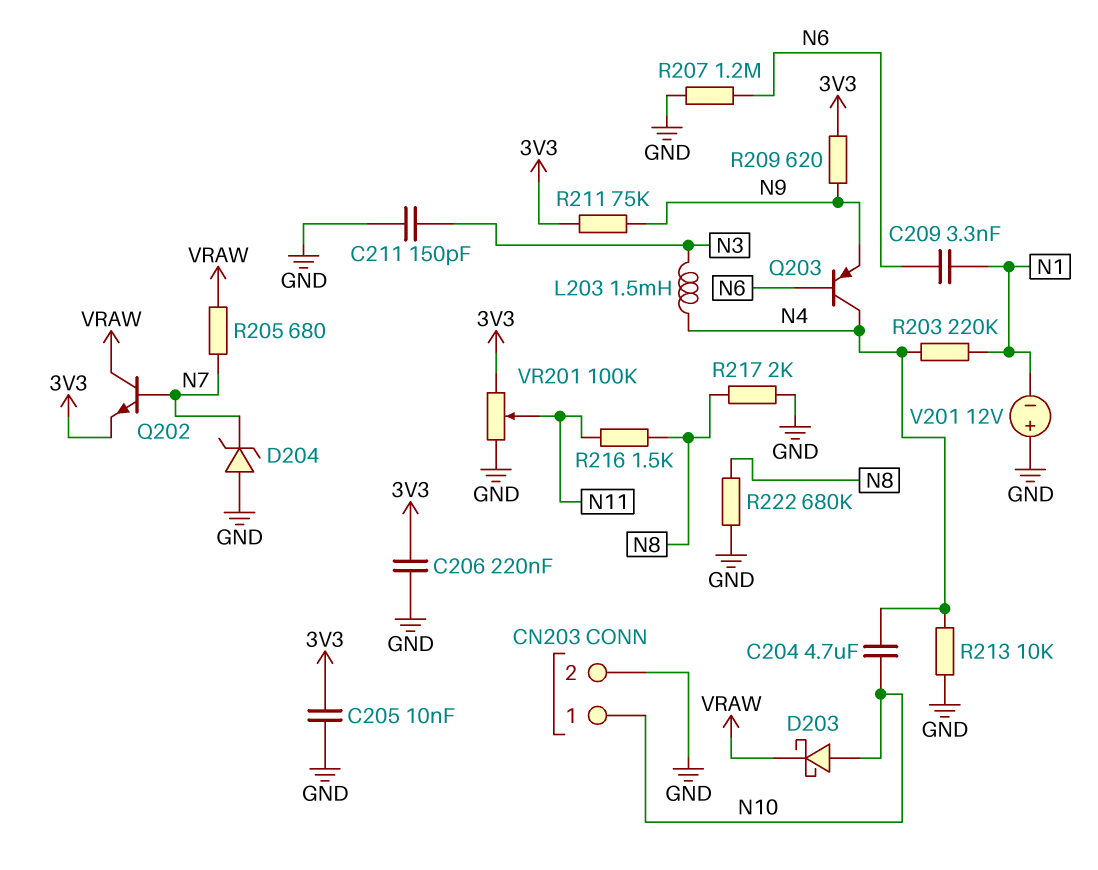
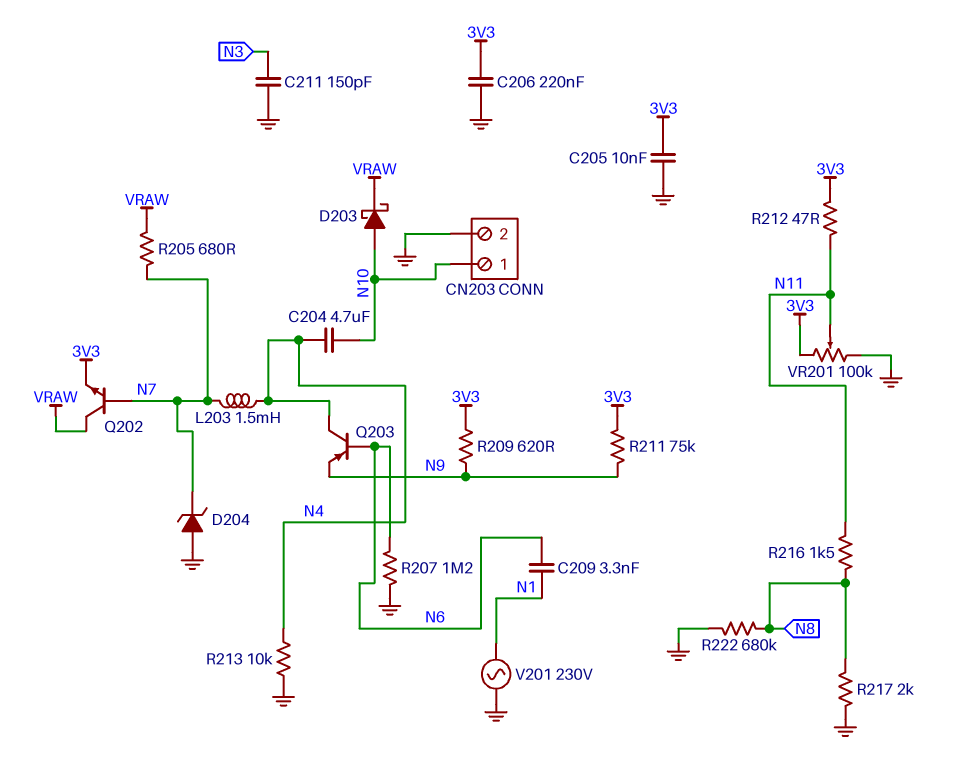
L203: 1.5mH (N3, N4) -> 1.5mH (N4, N7)
R203: 220k (N1, N4) -> none
R212: none -> 47 (3V3, N11)
V201: 12V (plus GND, minus N1) -> AC 230V (GND, N1)

